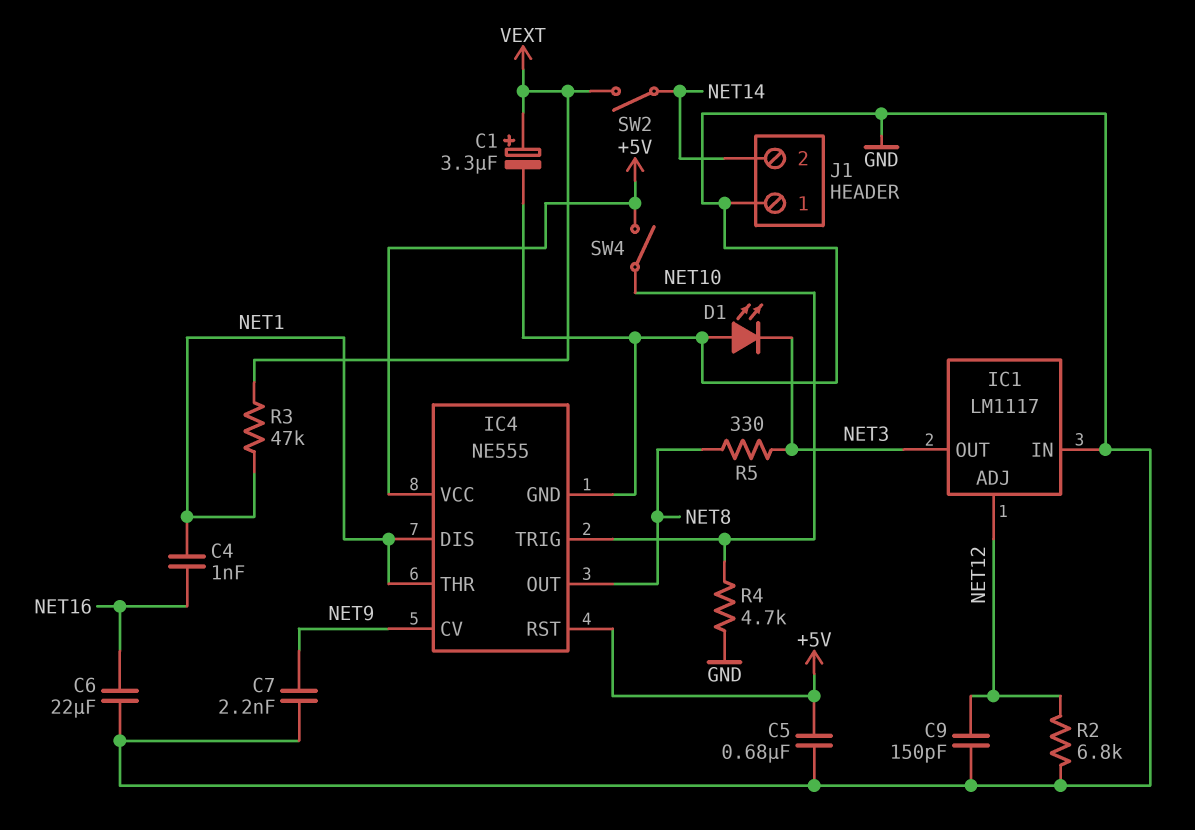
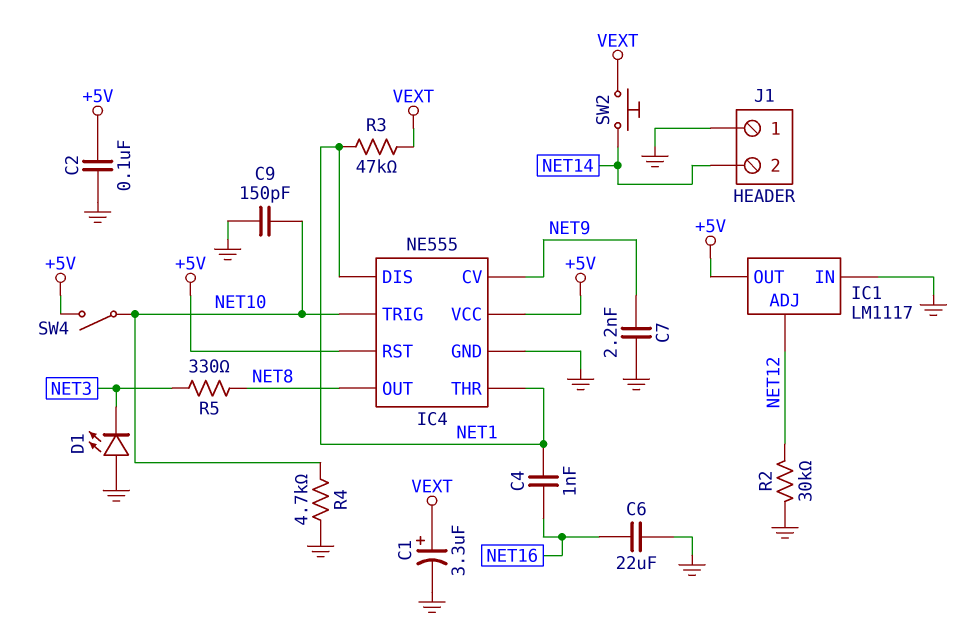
C2: none -> 100nF (+5V, GND)
C5: 680nF (+5V, GND) -> none
C9: 150pF (GND, NET12) -> 150pF (GND, NET10)
IC1 pin OUT: NET3 -> +5V
R2: 6.8k (GND, NET12) -> 30k (GND, NET12)
SW2: switch (NET14, VEXT) -> button (NET14, VEXT)

